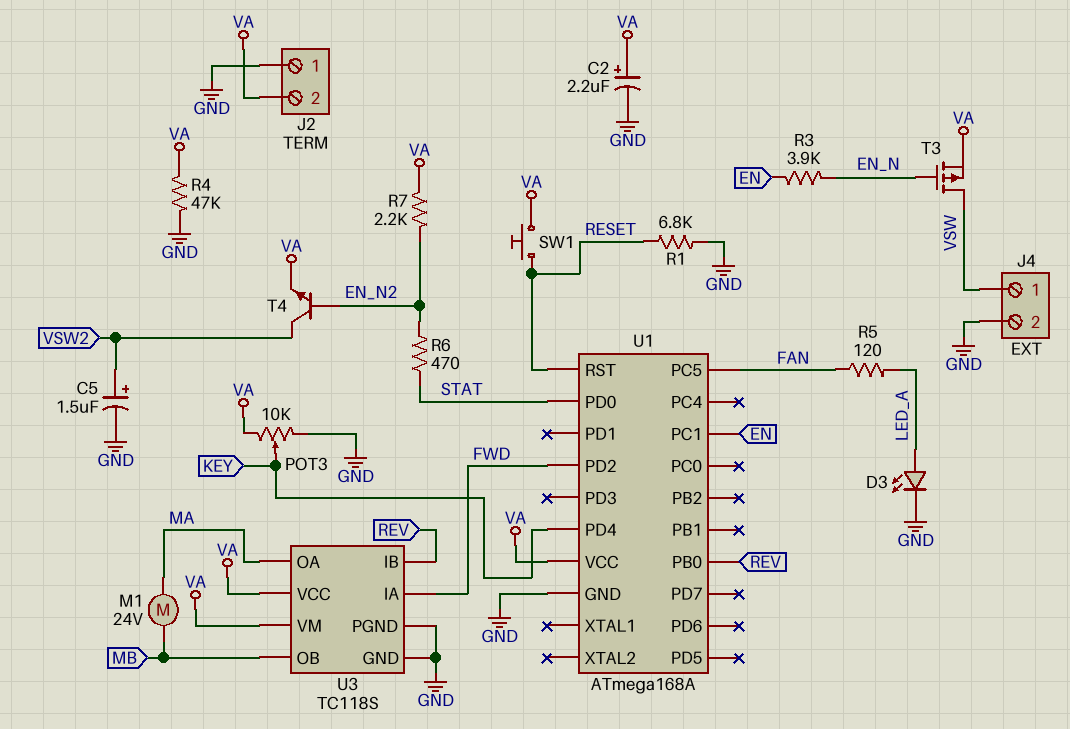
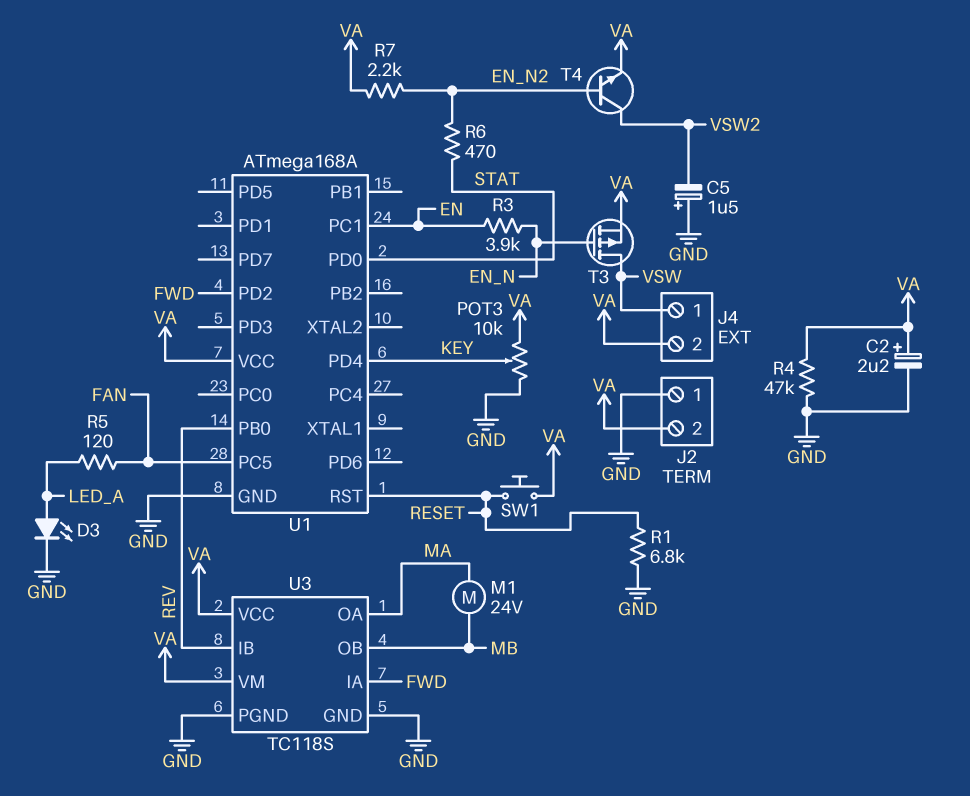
C5: 1.5uF (plus VSW2, minus GND) -> 1.5uF (plus GND, minus VSW2)
J4 pin 2: GND -> VA

